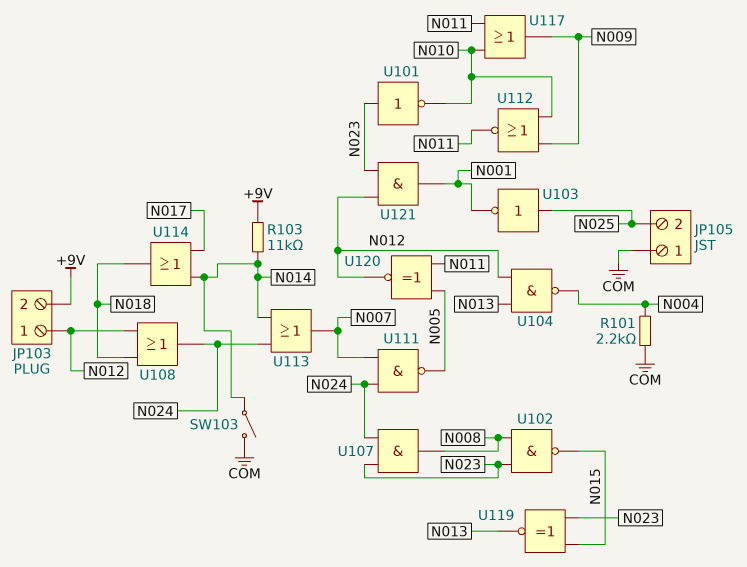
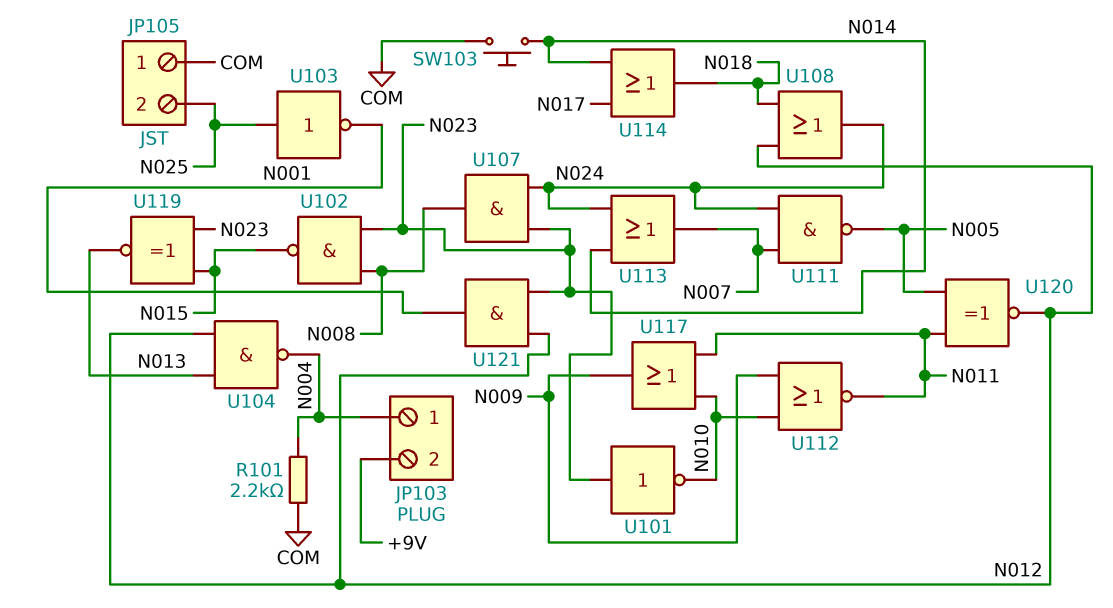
JP103 pin 1: N012 -> N004
R103: 11k (+9V, N014) -> none
SW103: switch (COM, N014) -> button (COM, N014)

